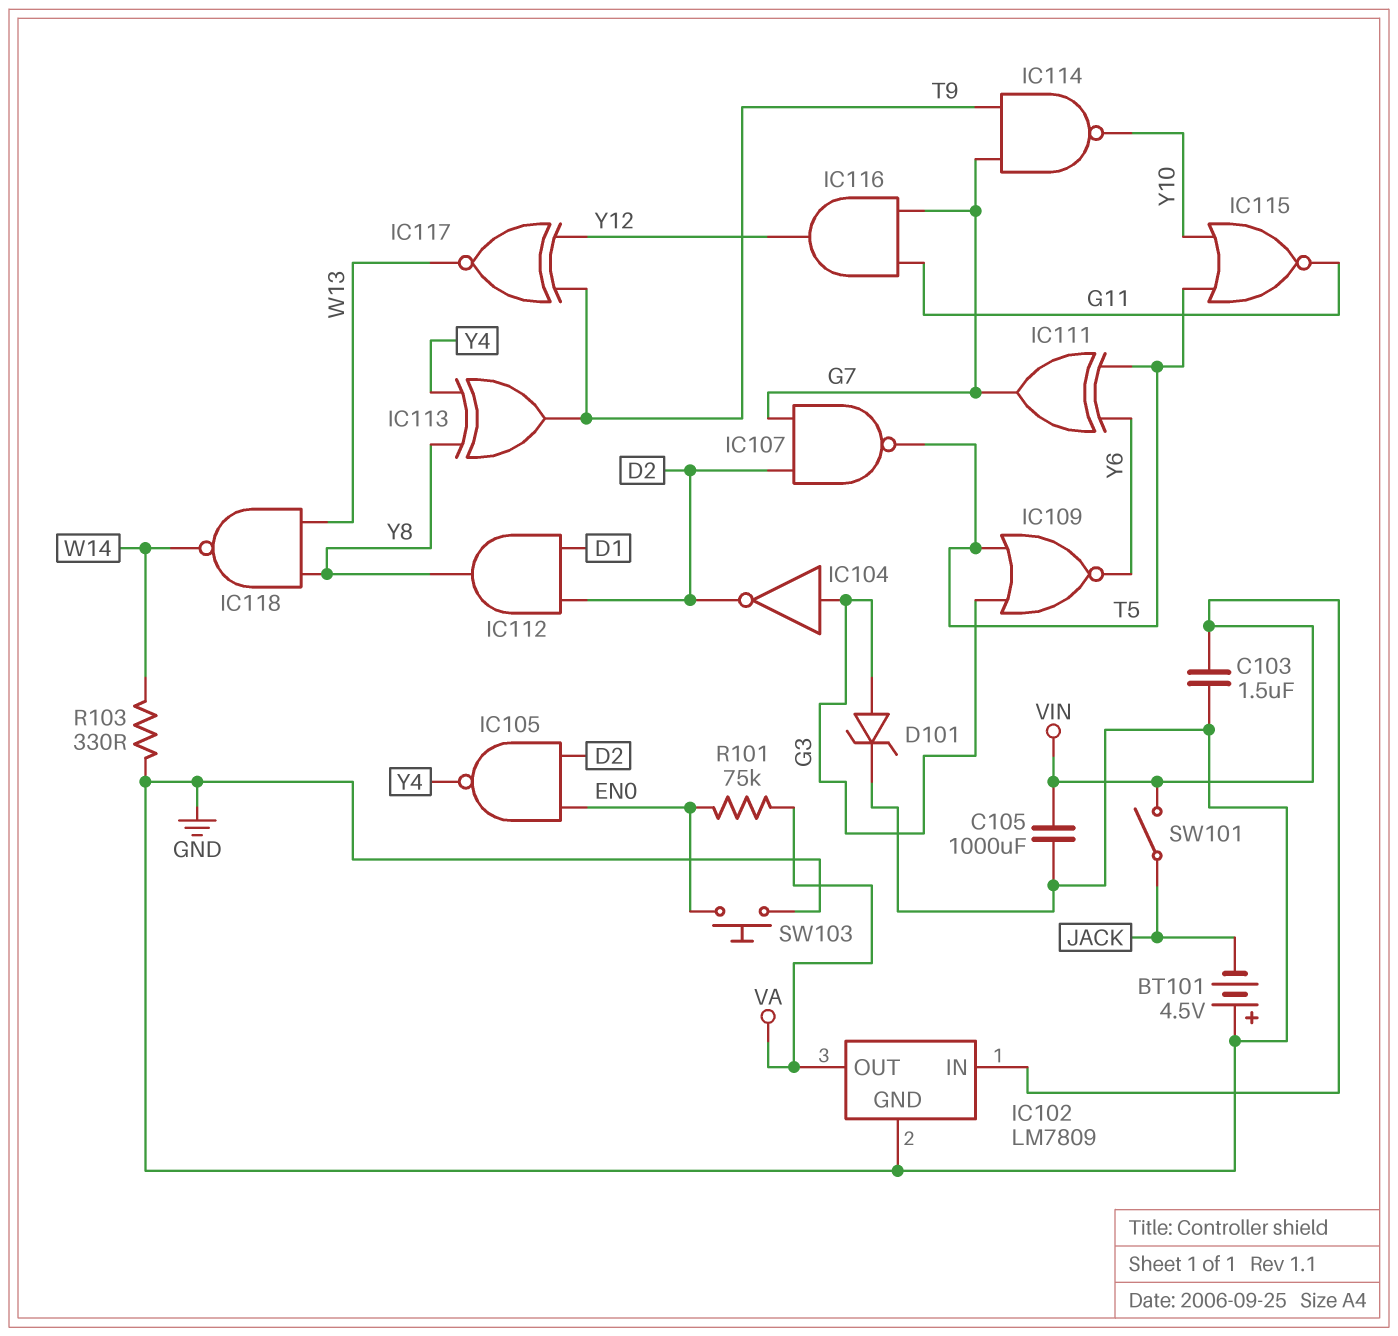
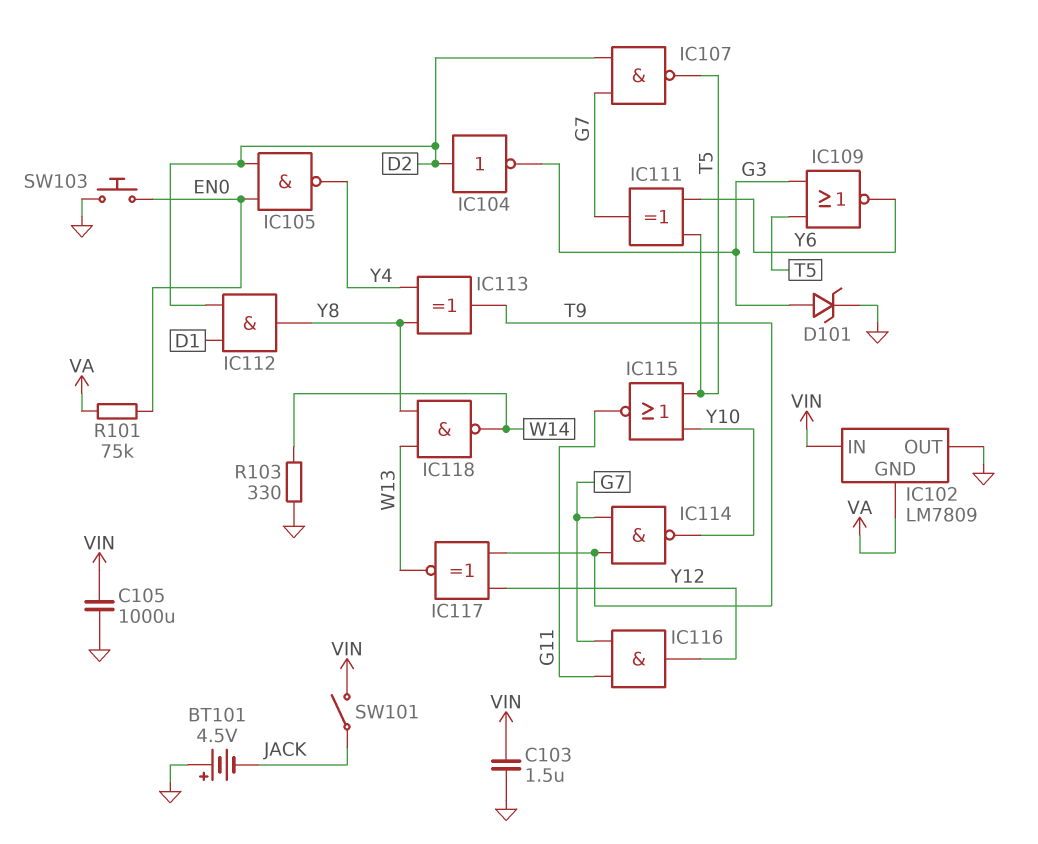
IC102 pin GND: GND -> VA
IC102 pin OUT: VA -> GND
IC104: NOT (in G3, out D2) -> NOT (in D2, out G3)

